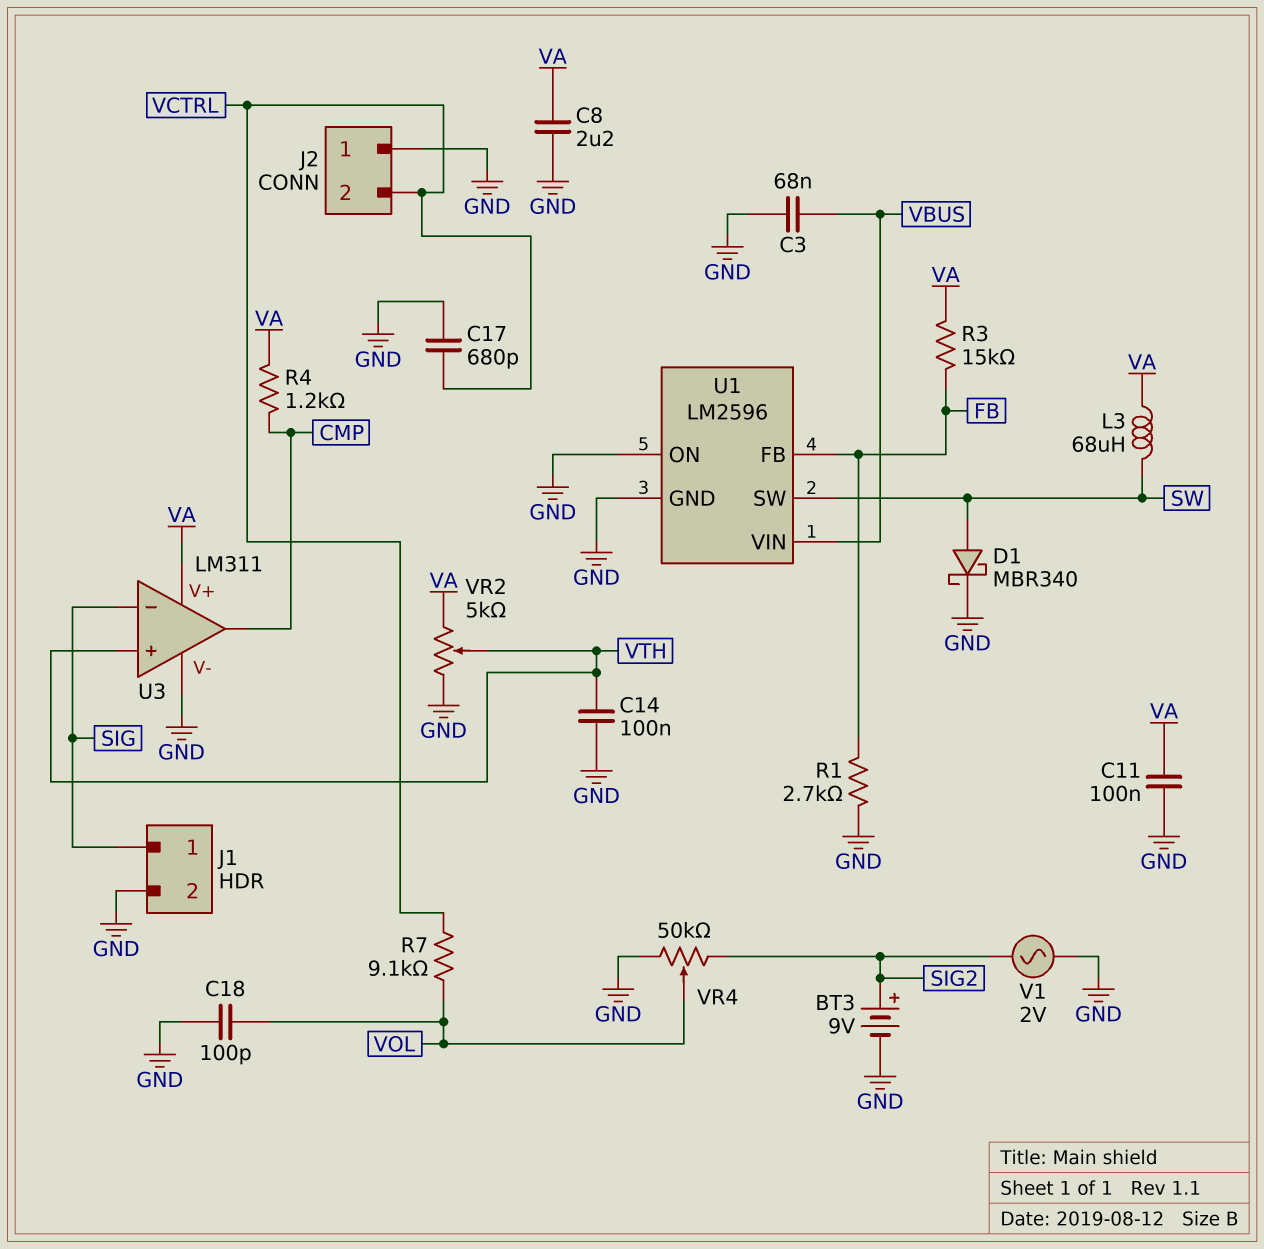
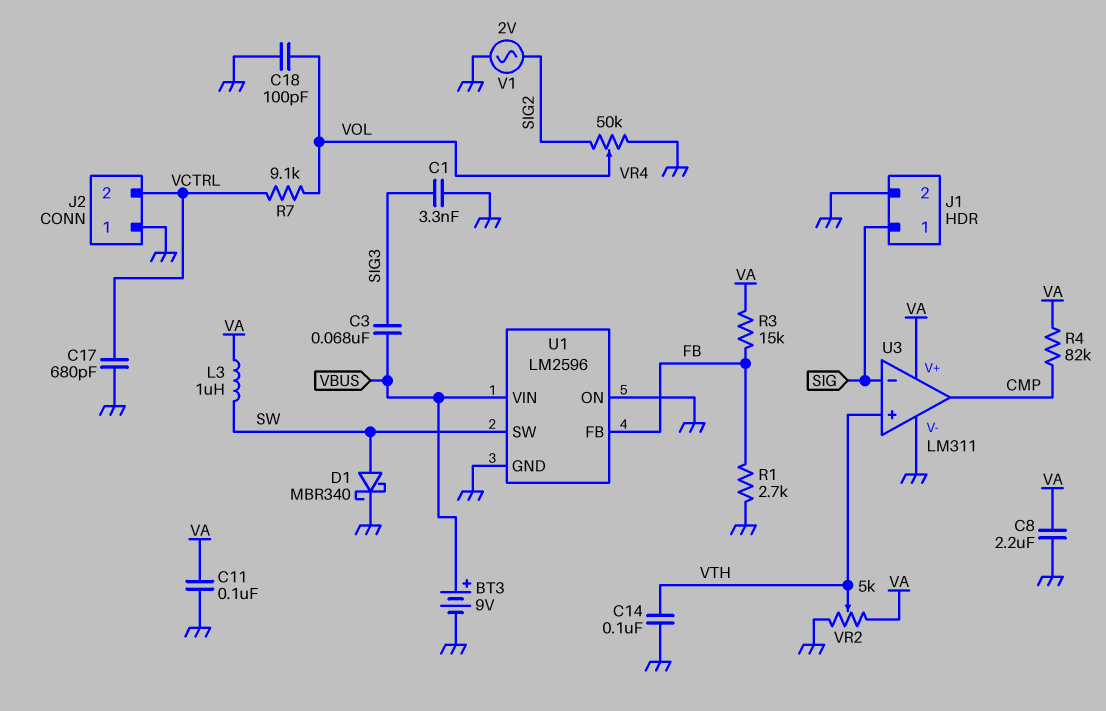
BT3: 9V (plus SIG2, minus GND) -> 9V (plus VBUS, minus GND)
C1: none -> 3.3nF (GND, SIG3)
C3: 68nF (GND, VBUS) -> 68nF (SIG3, VBUS)
L3: 68uH (SW, VA) -> 1uH (SW, VA)
R4: 1.2k (CMP, VA) -> 82k (CMP, VA)

